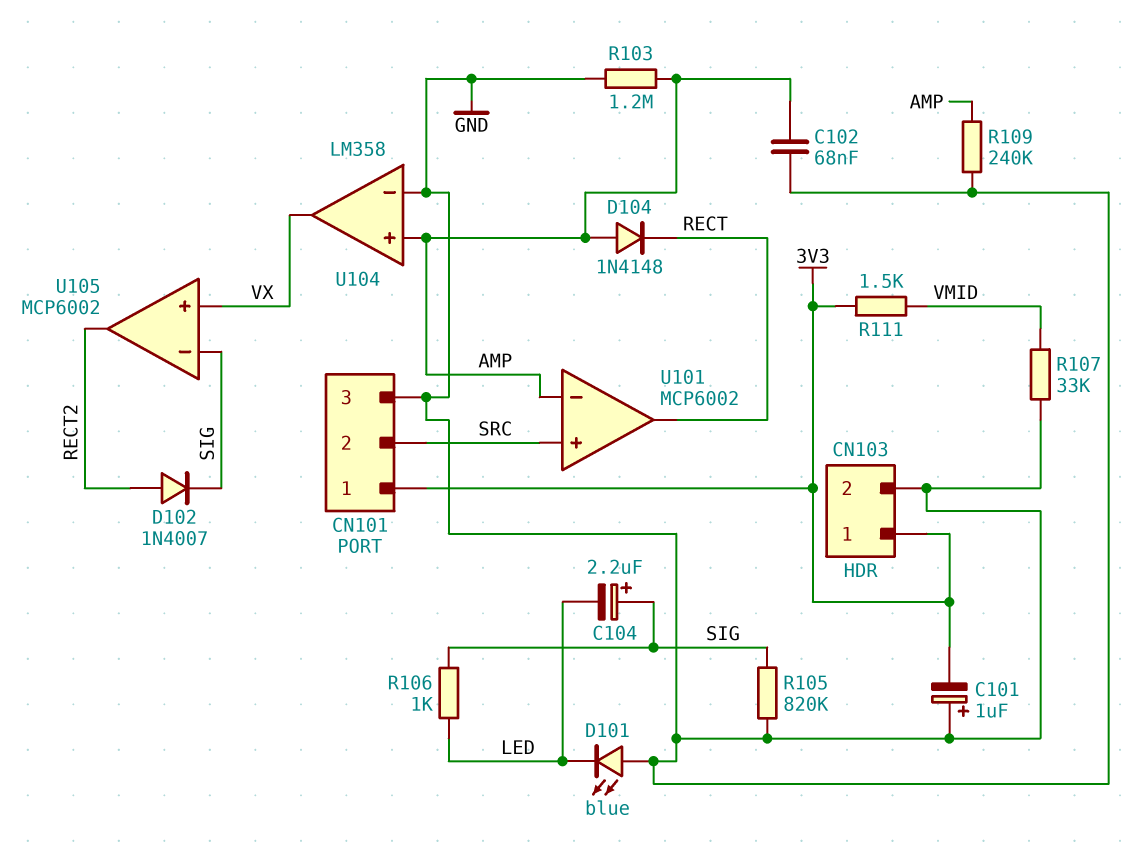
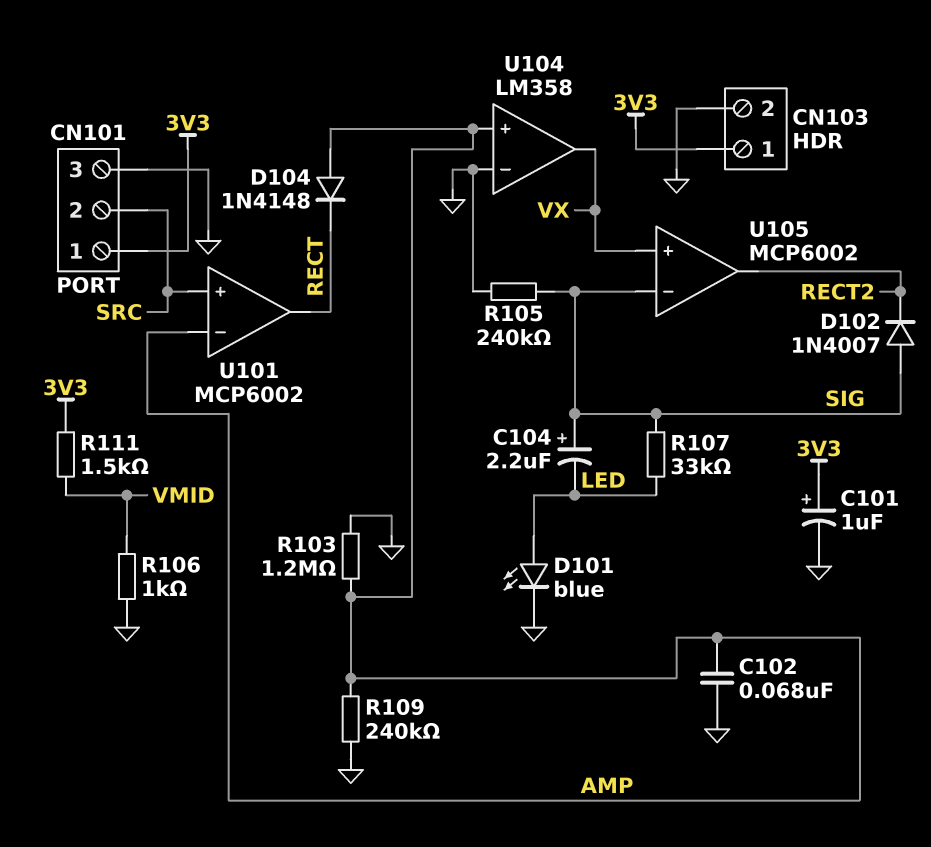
C101: 1uF (plus GND, minus 3V3) -> 1uF (plus 3V3, minus GND)
D101: LED blue (A GND, K LED) -> LED blue (A LED, K GND)
D102: diode 1N4007 (A RECT2, K SIG) -> diode 1N4007 (A SIG, K RECT2)
R105: 820k (GND, SIG) -> 240k (GND, SIG)
R106: 1k (LED, SIG) -> 1k (GND, VMID)
R107: 33k (GND, VMID) -> 33k (LED, SIG)

